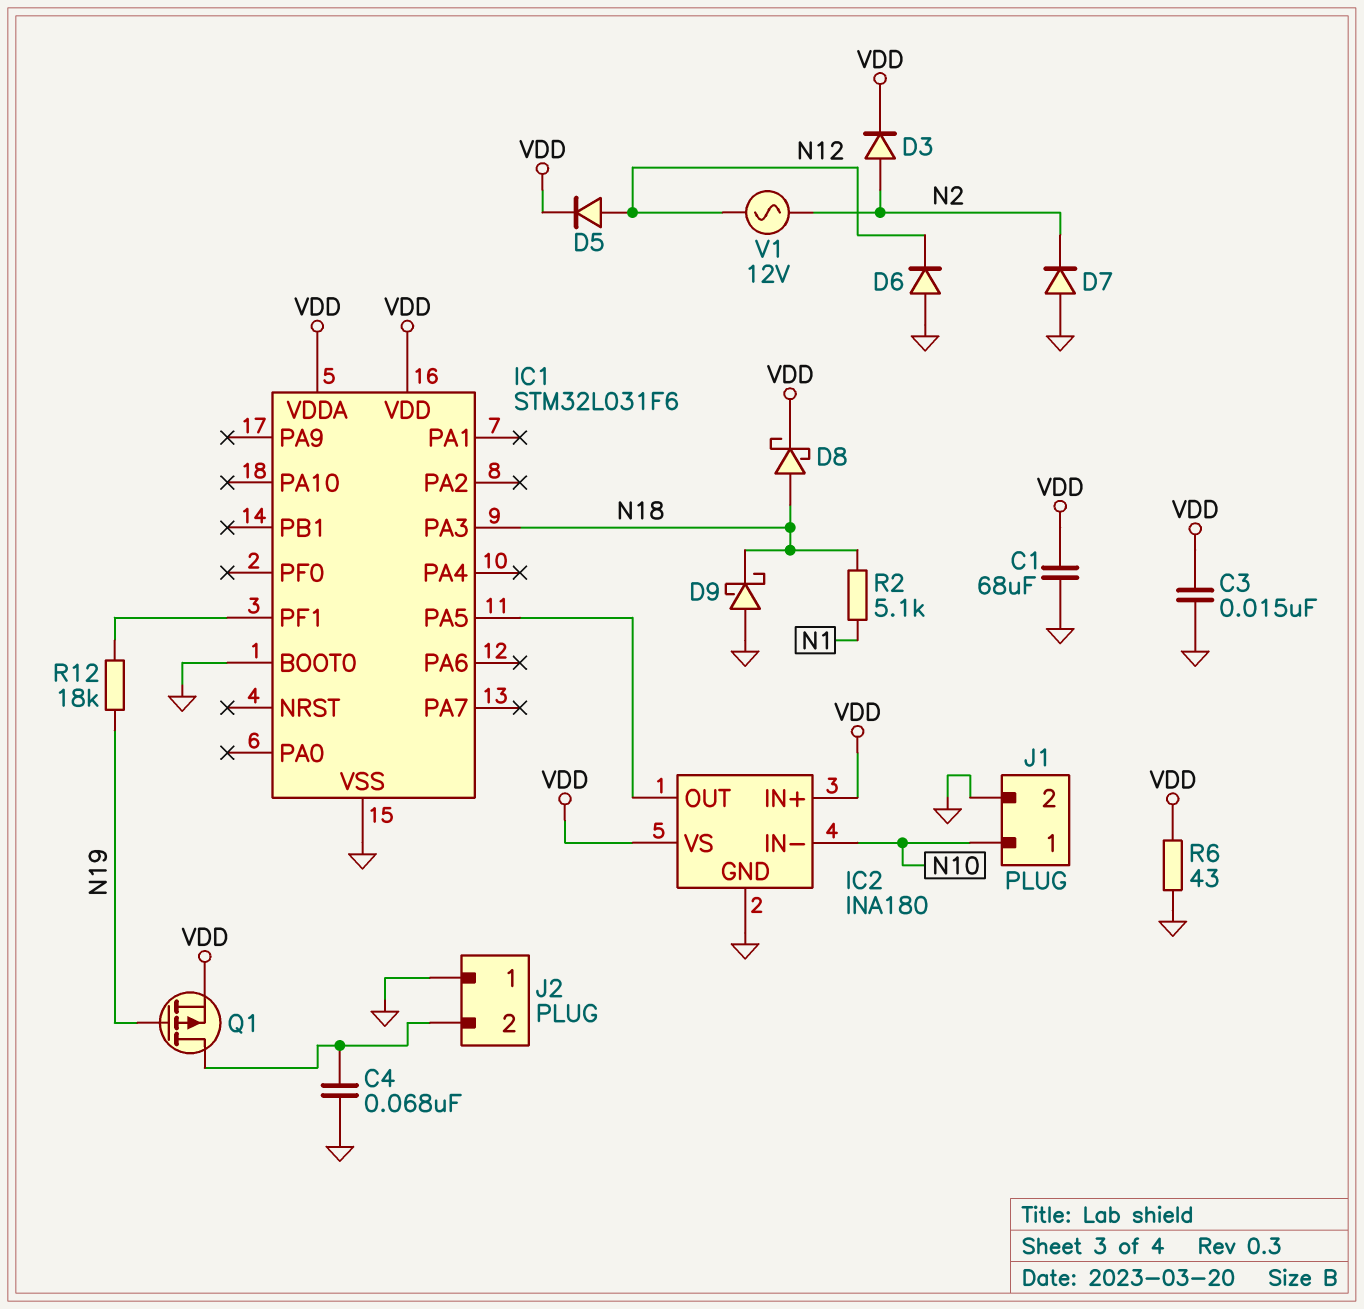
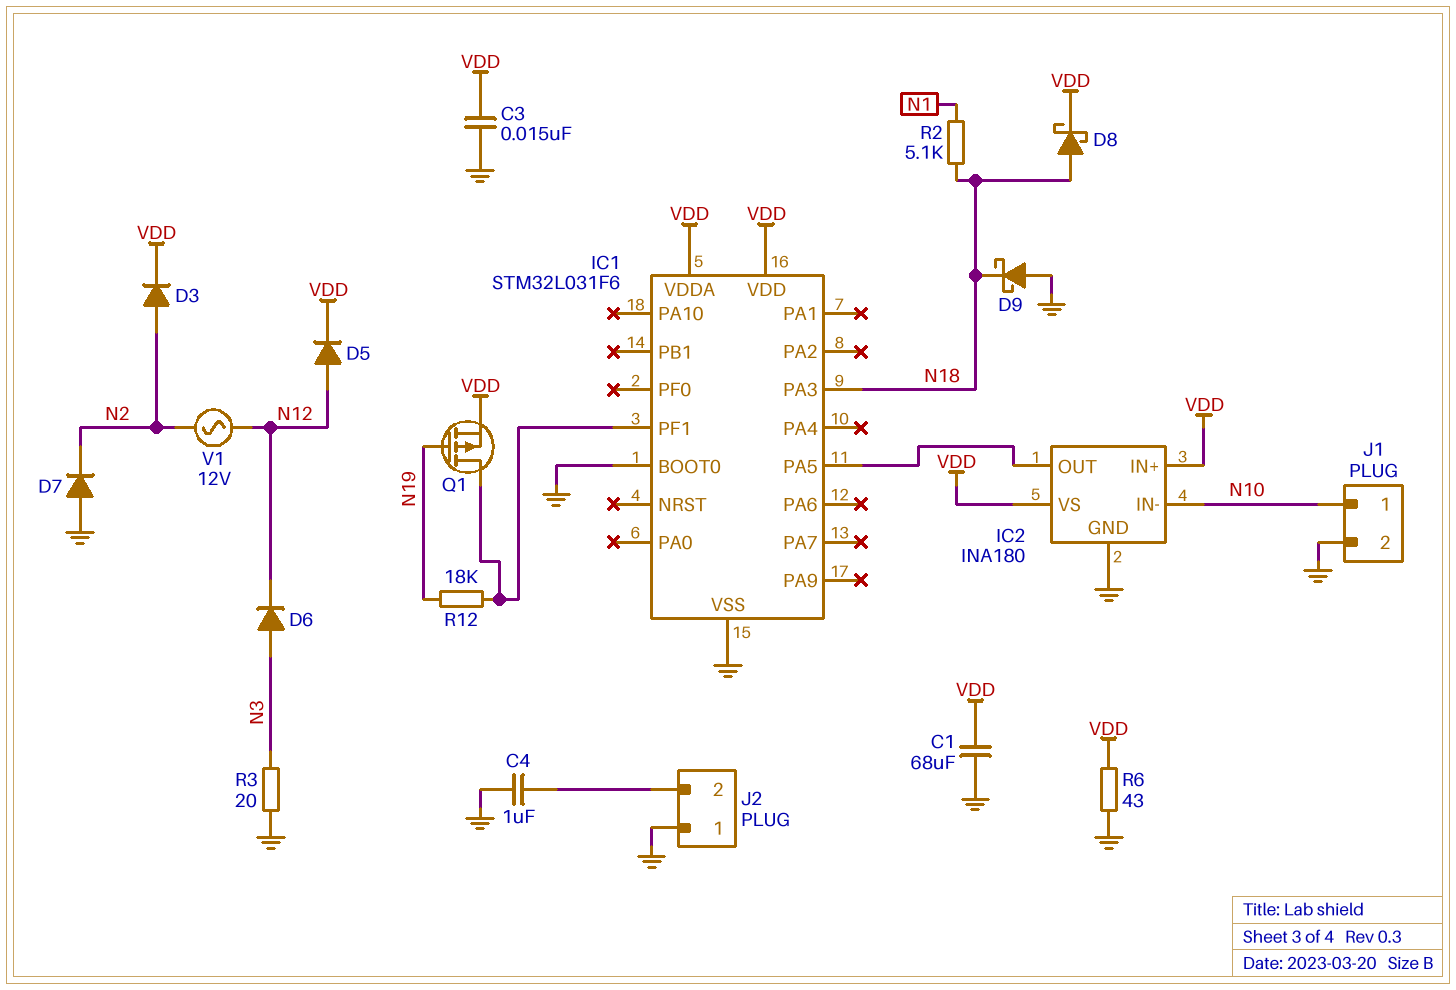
C4: 68nF (GND, J2/2) -> 1uF (GND, J2/2)
D6: diode (A GND, K N12) -> diode (A N3, K N12)
Q1: PMOS (G N19, D J2/2, S VDD) -> PMOS (G N19, D IC1/PF1, S VDD)
R3: none -> 20 (GND, N3)

